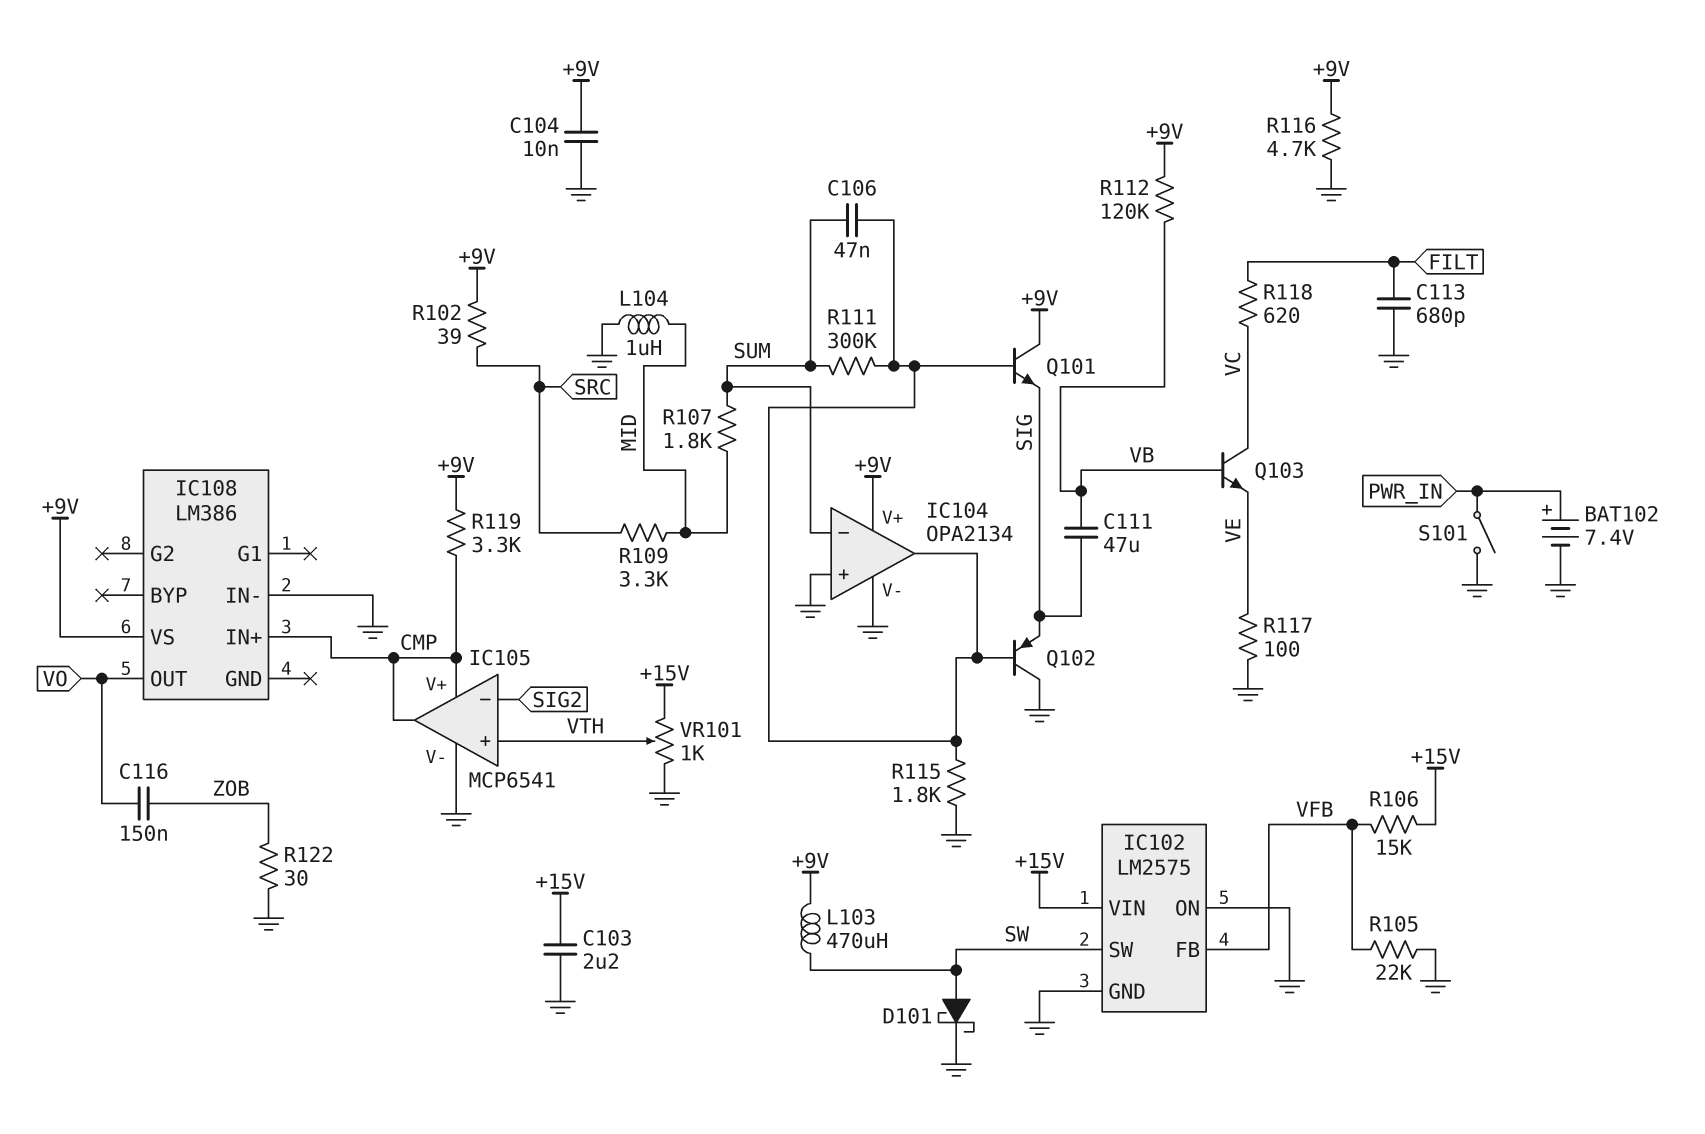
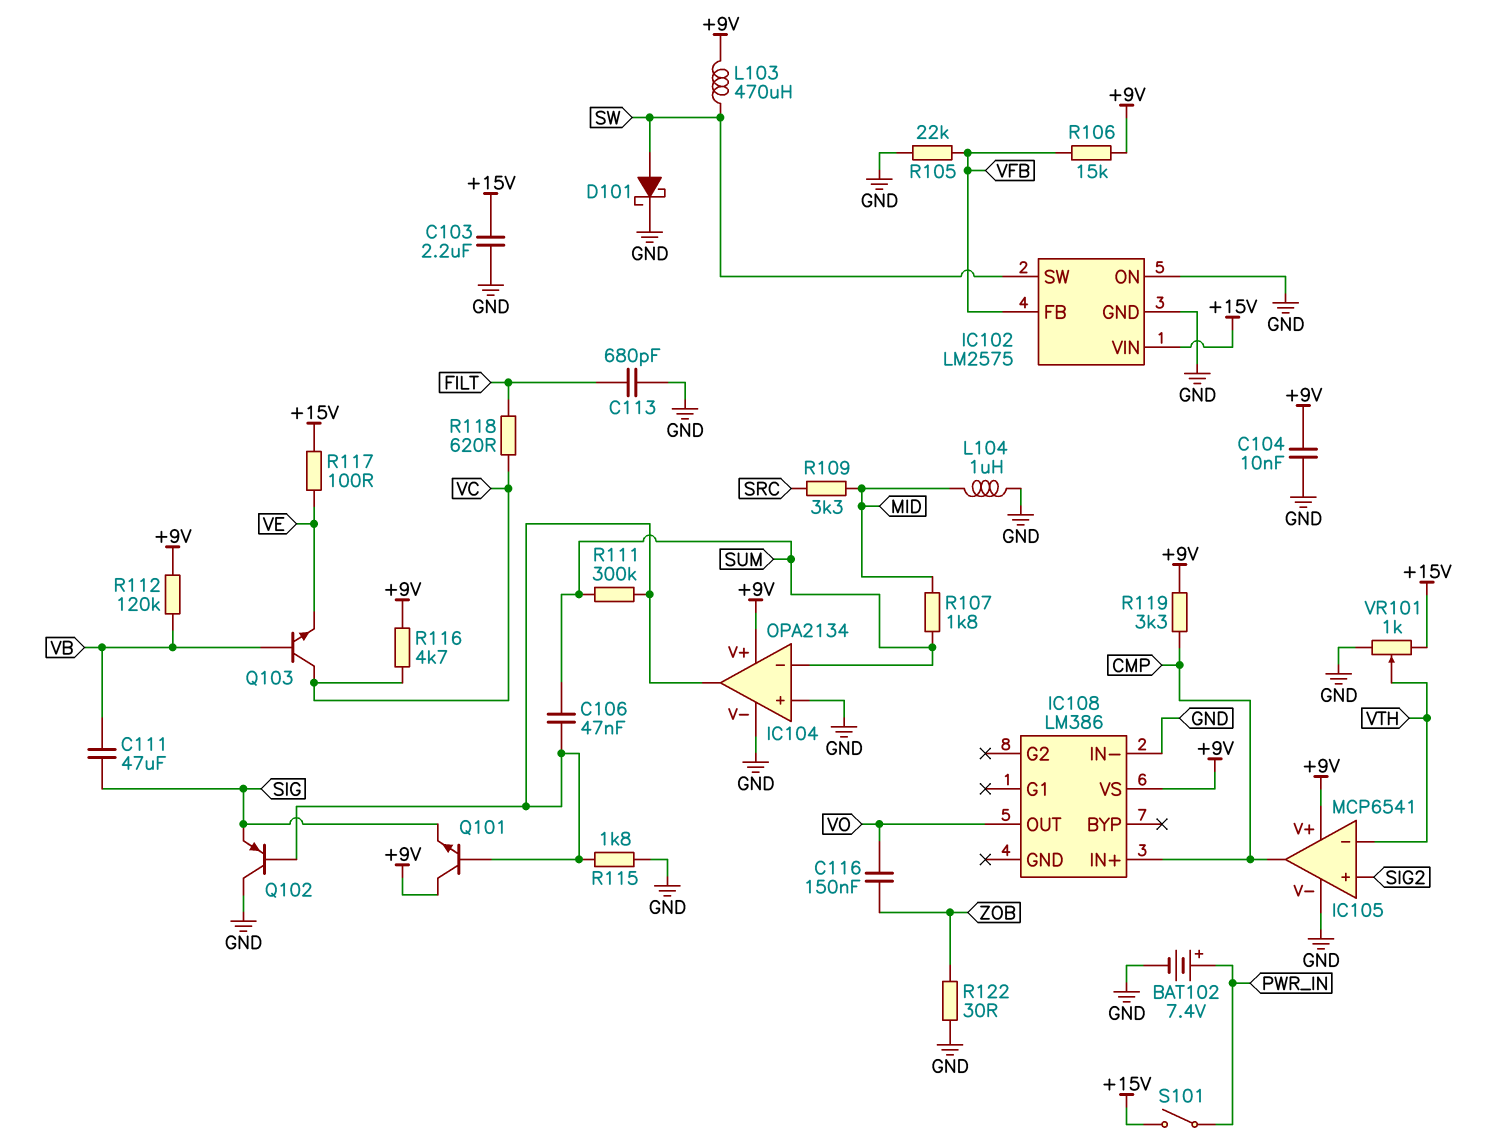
IC105 pin V+: CMP -> +9V
IC105 pin in+: VTH -> SIG2
IC105 pin in-: SIG2 -> VTH
R102: 39 (+9V, SRC) -> none
R106: 15k (+15V, VFB) -> 15k (+9V, VFB)
R116: 4.7k (+9V, GND) -> 4.7k (+9V, VC)
R117: 100 (GND, VE) -> 100 (+15V, VE)
S101: switch (GND, PWR_IN) -> switch (+15V, PWR_IN)

